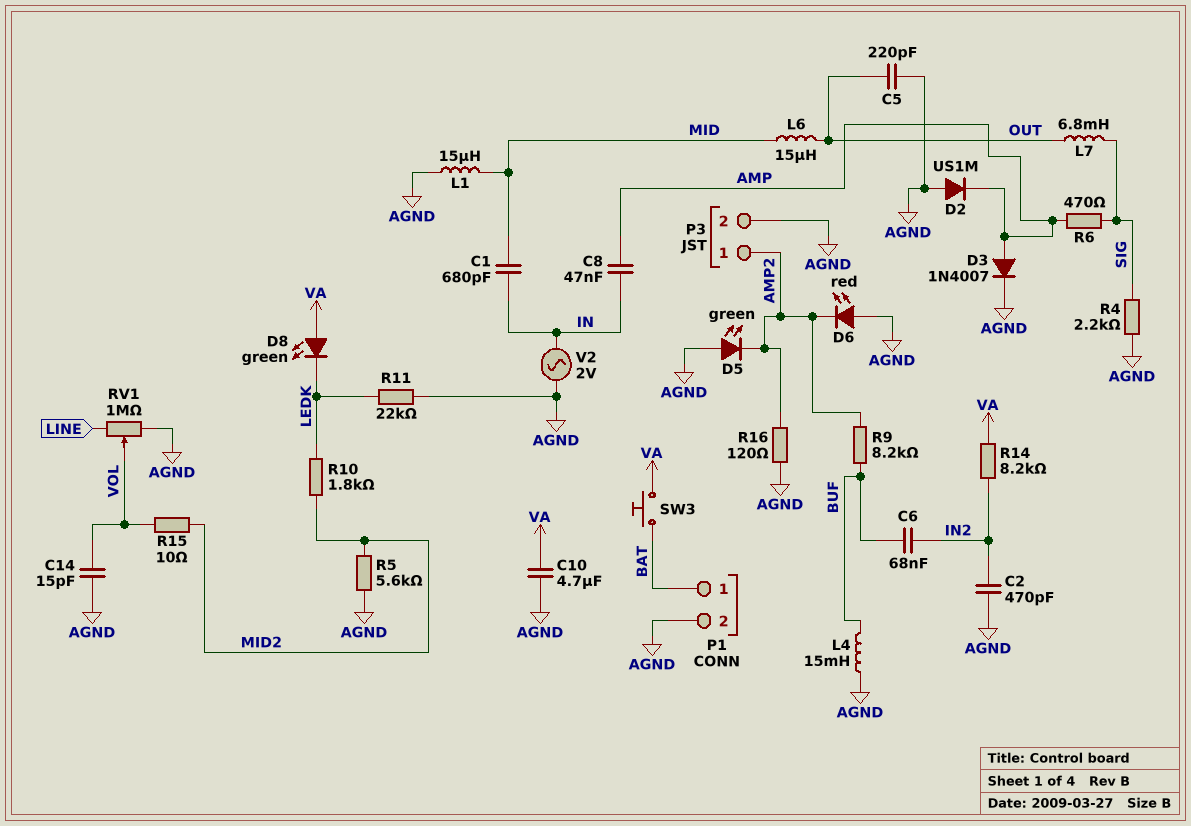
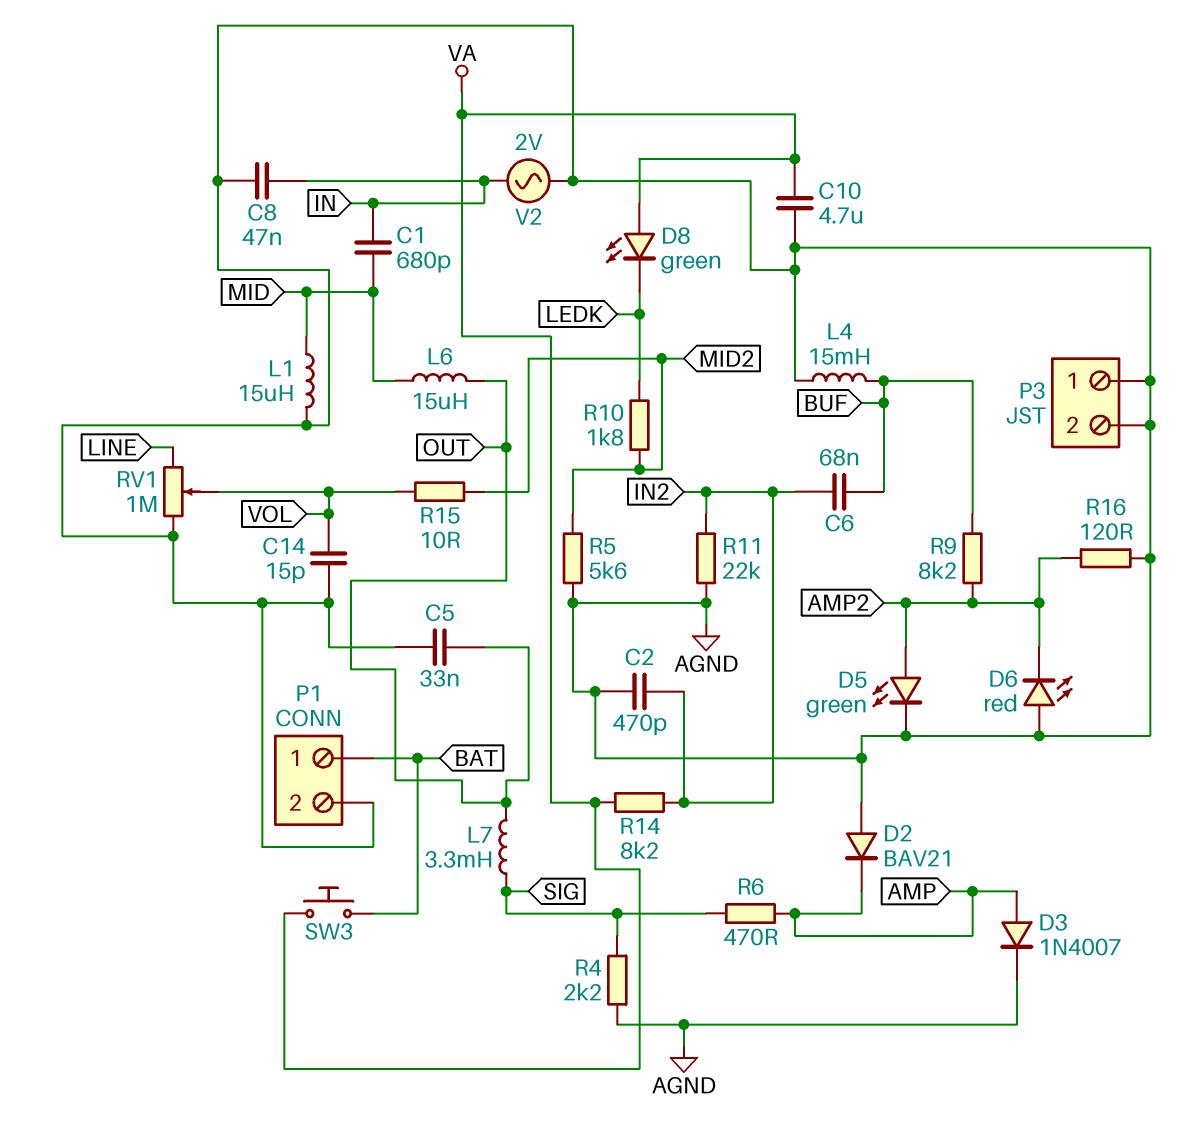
C5: 220pF (AGND, OUT) -> 33nF (AGND, OUT)
C8: 47nF (AMP, IN) -> 47nF (AGND, IN)
D2: diode US1M (A AGND, K AMP) -> diode BAV21 (A AGND, K AMP)
D5: LED green (A AGND, K AMP2) -> LED green (A AMP2, K AGND)
L7: 6.8mH (OUT, SIG) -> 3.3mH (OUT, SIG)
P3 pin 1: AMP2 -> AGND
R11: 22k (AGND, LEDK) -> 22k (AGND, IN2)

